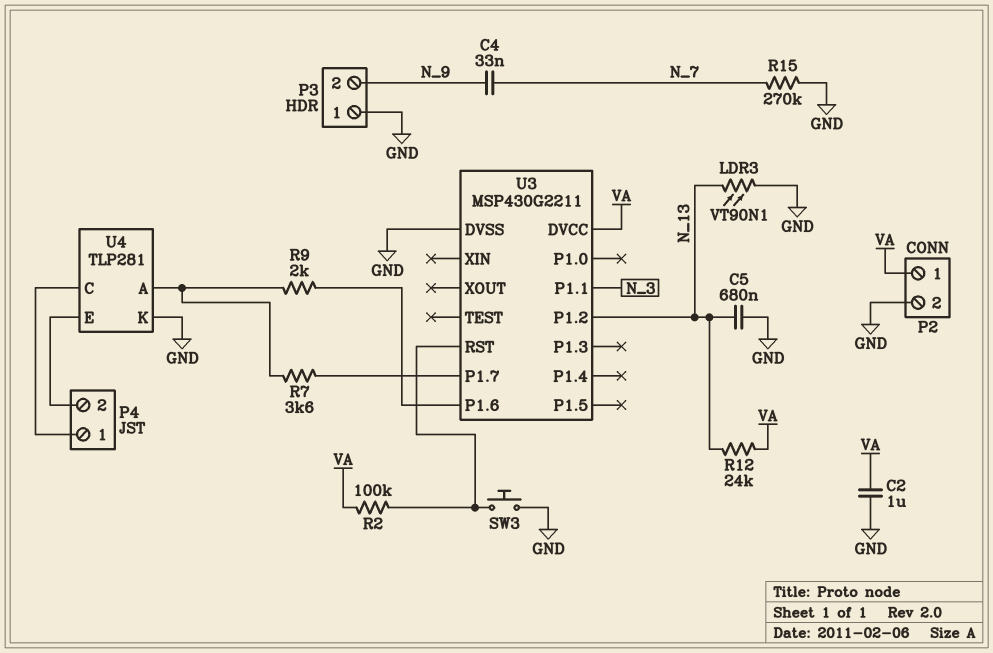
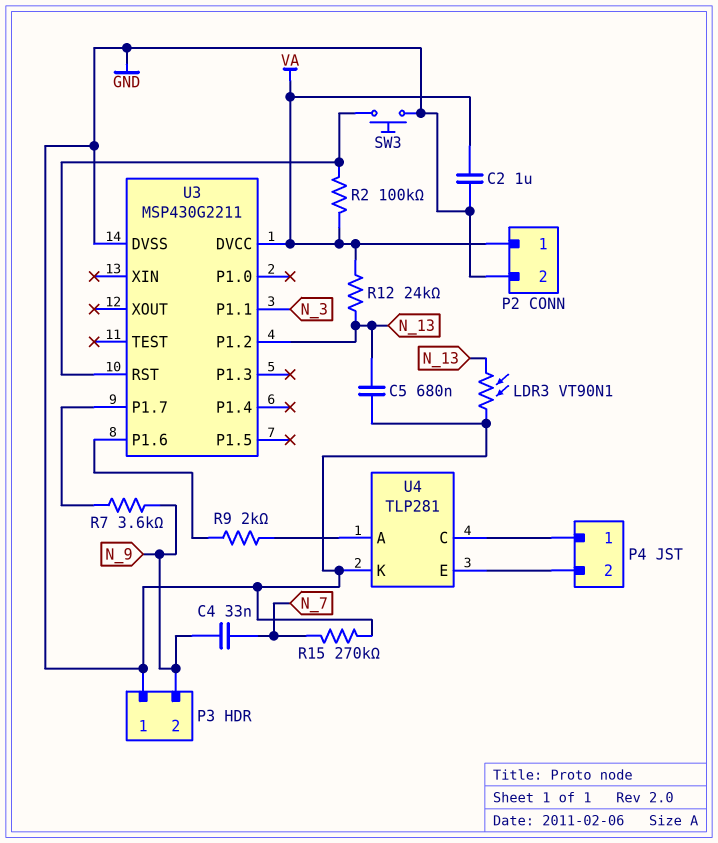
R7: 3.6k (U3/P1.7, U4/A) -> 3.6k (N_9, U3/P1.7)

